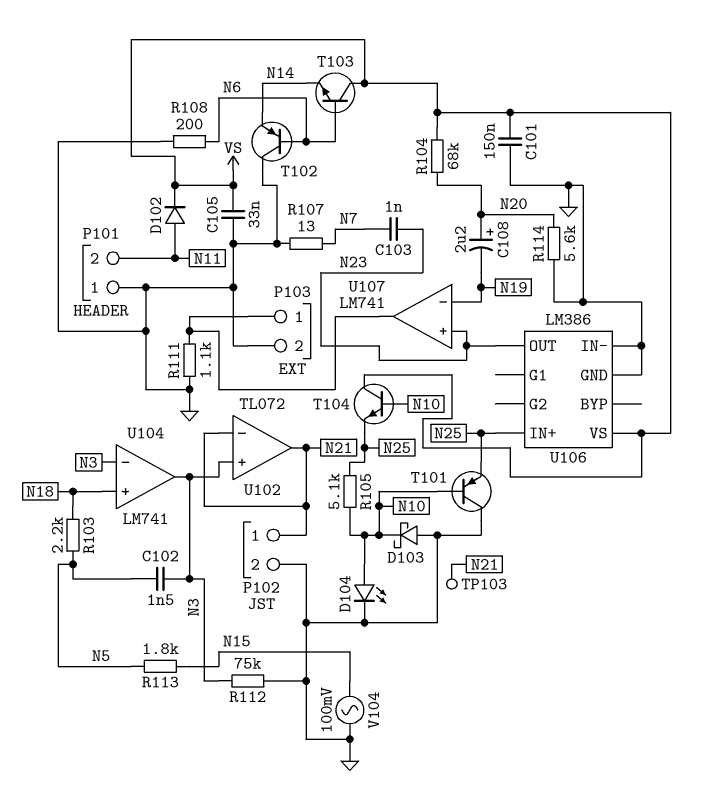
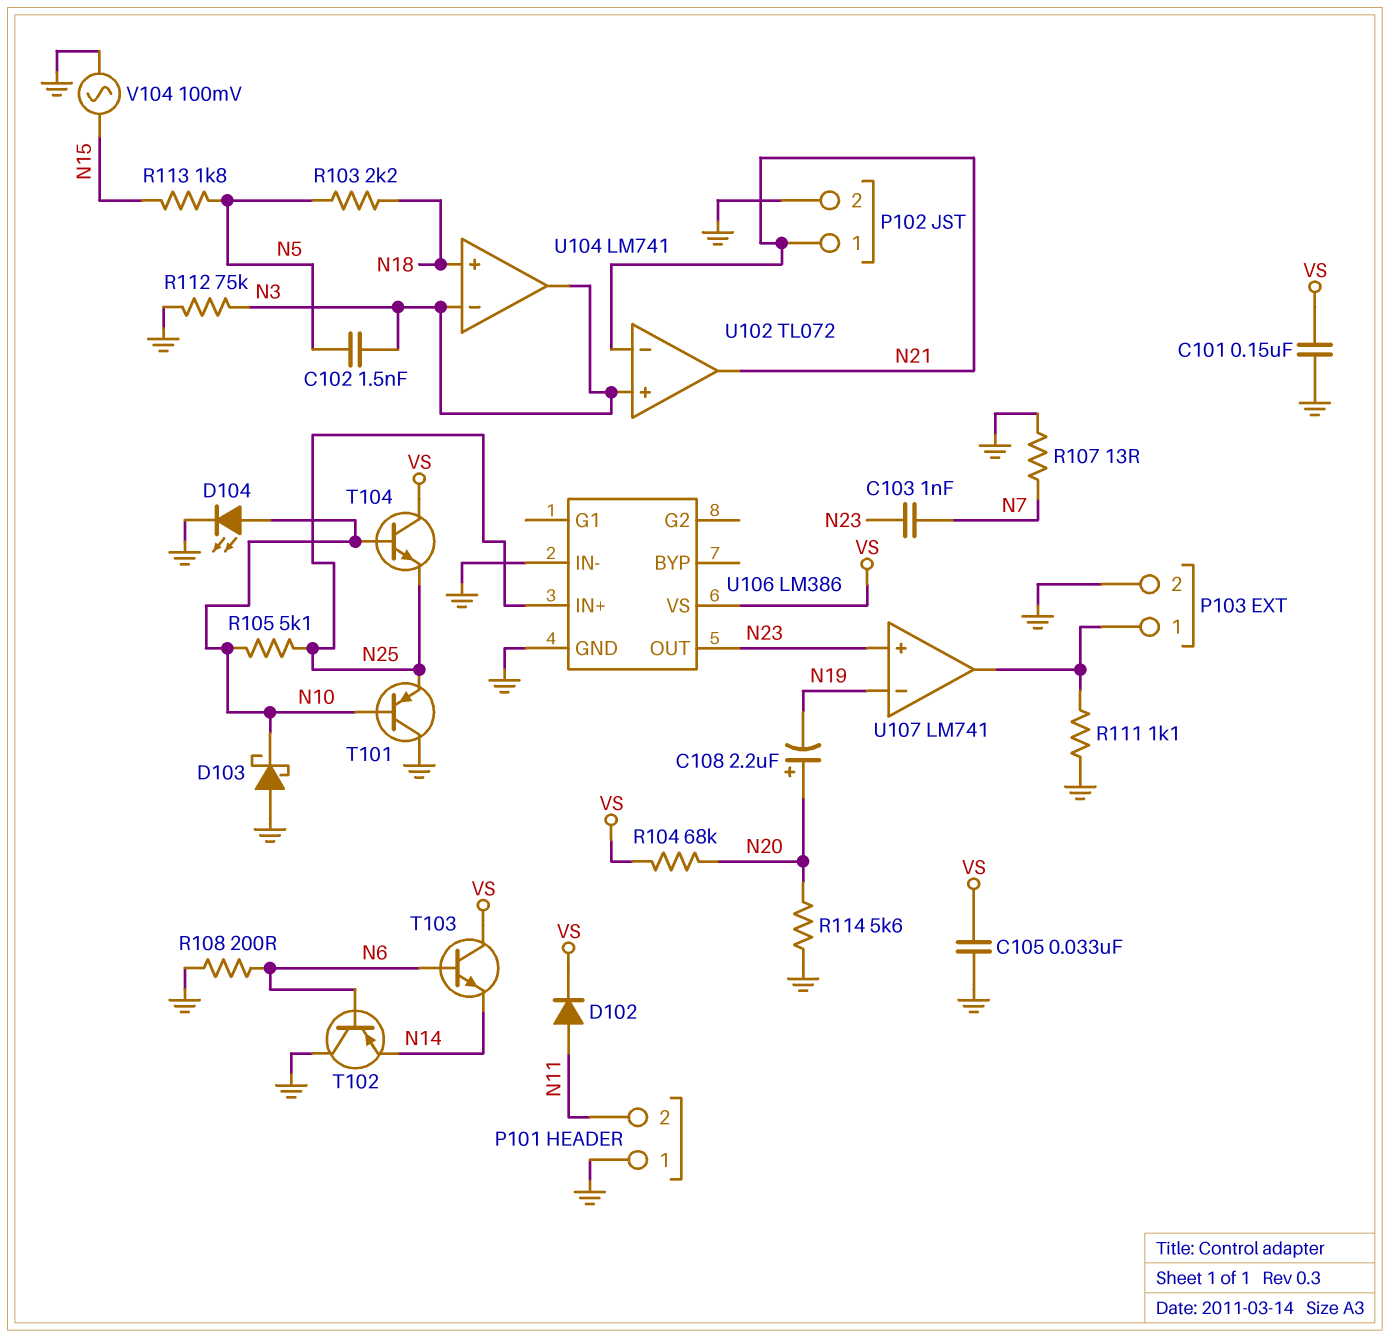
TP103: test point (N21) -> none

